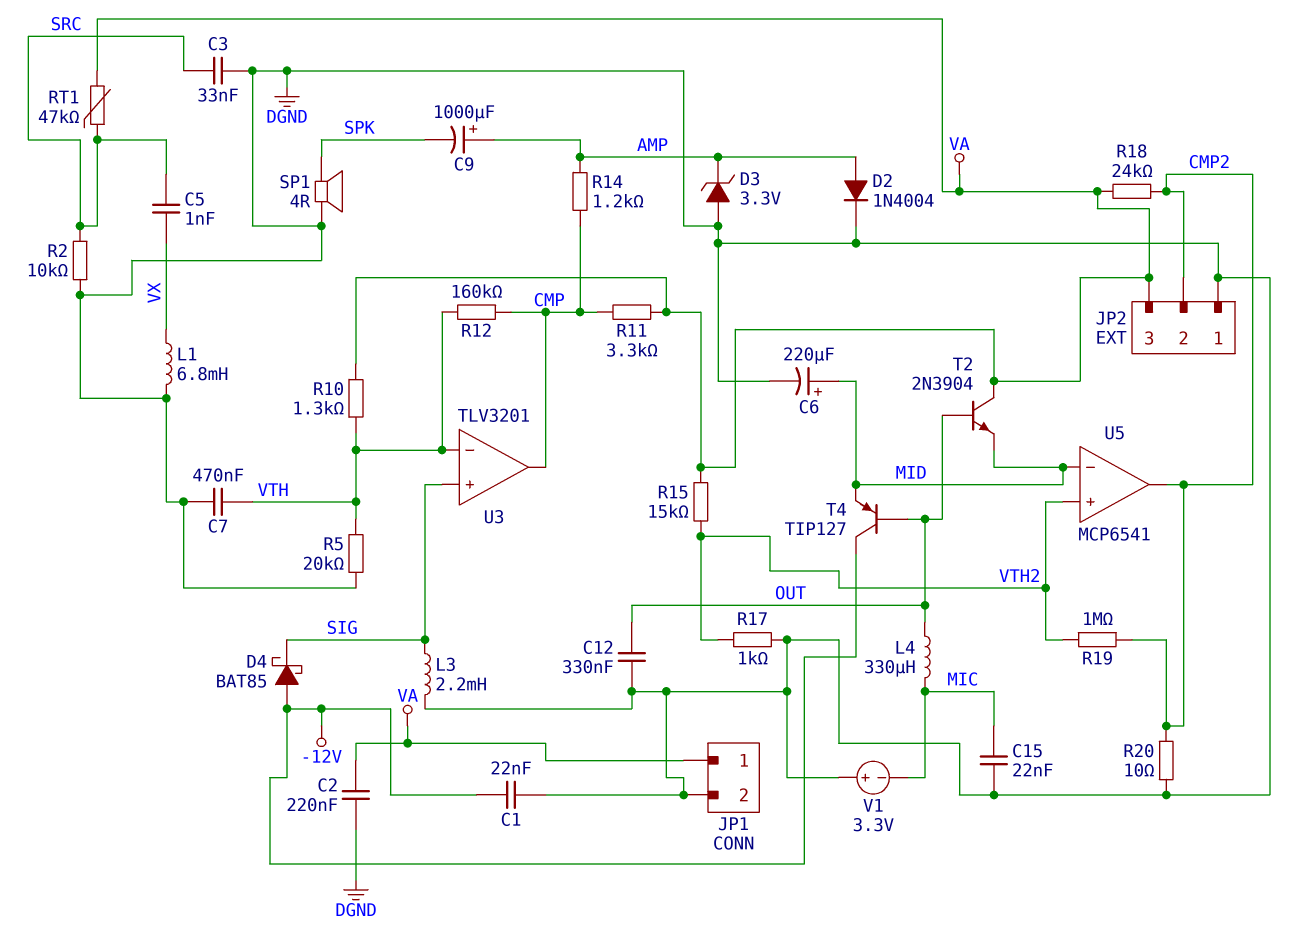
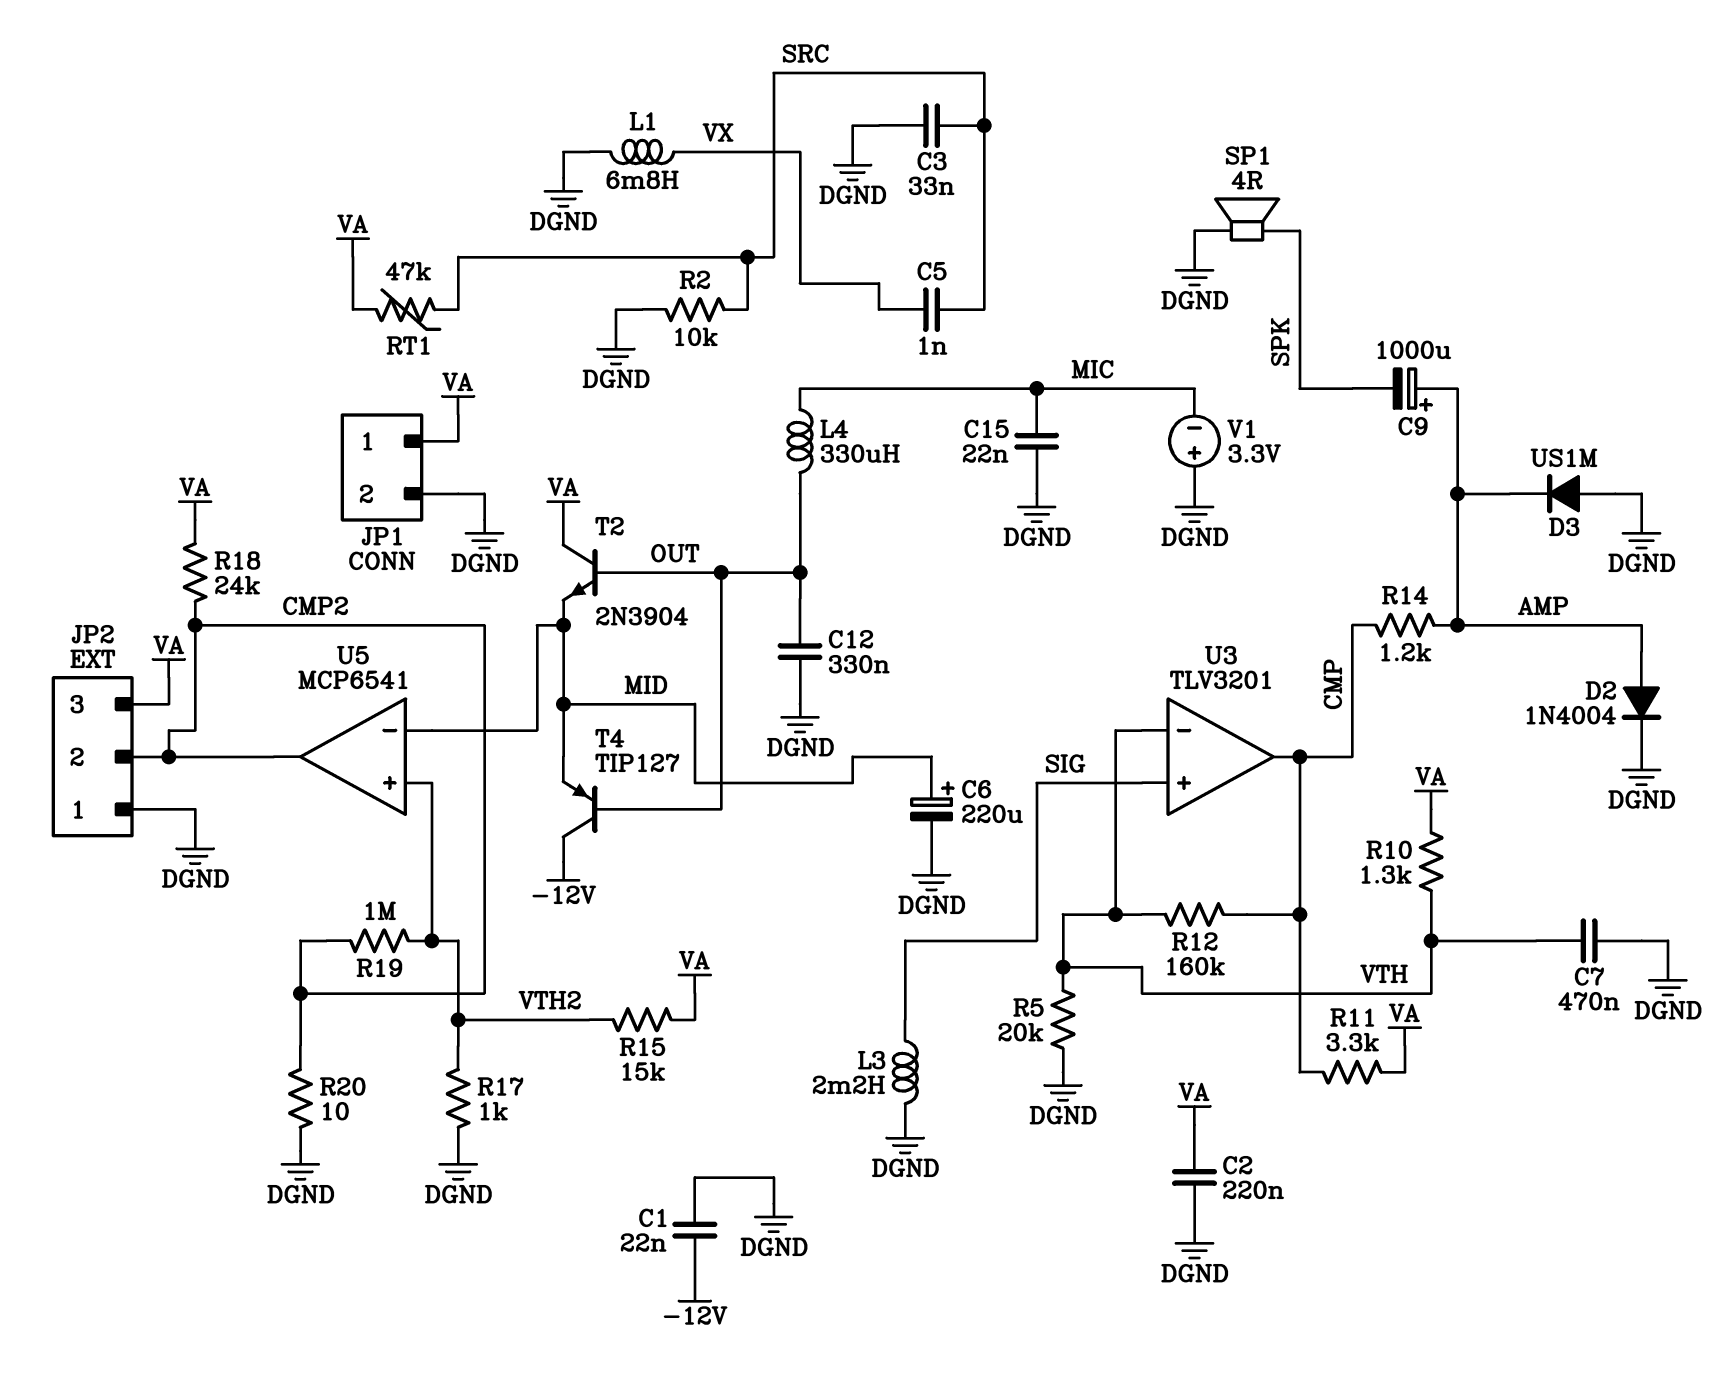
D3: zener 3.3V (A DGND, K AMP) -> diode US1M (A DGND, K AMP)
D4: schottky BAT85 (A -12V, K SIG) -> none

